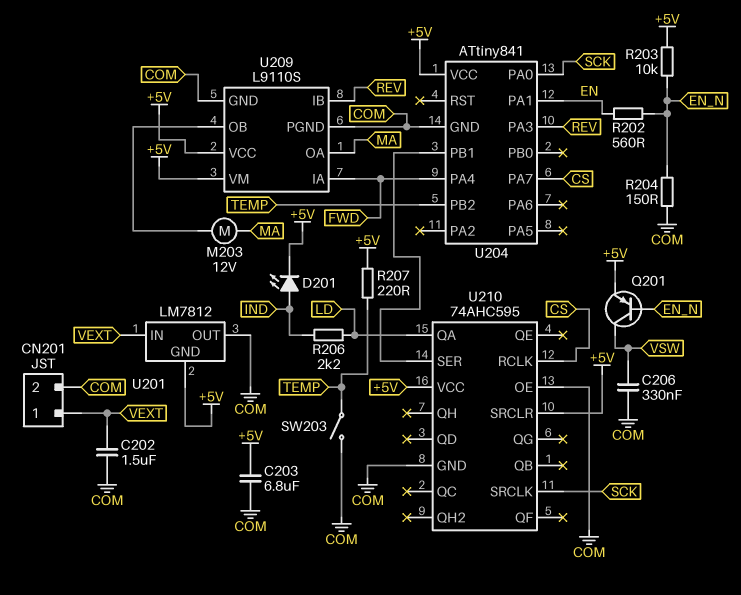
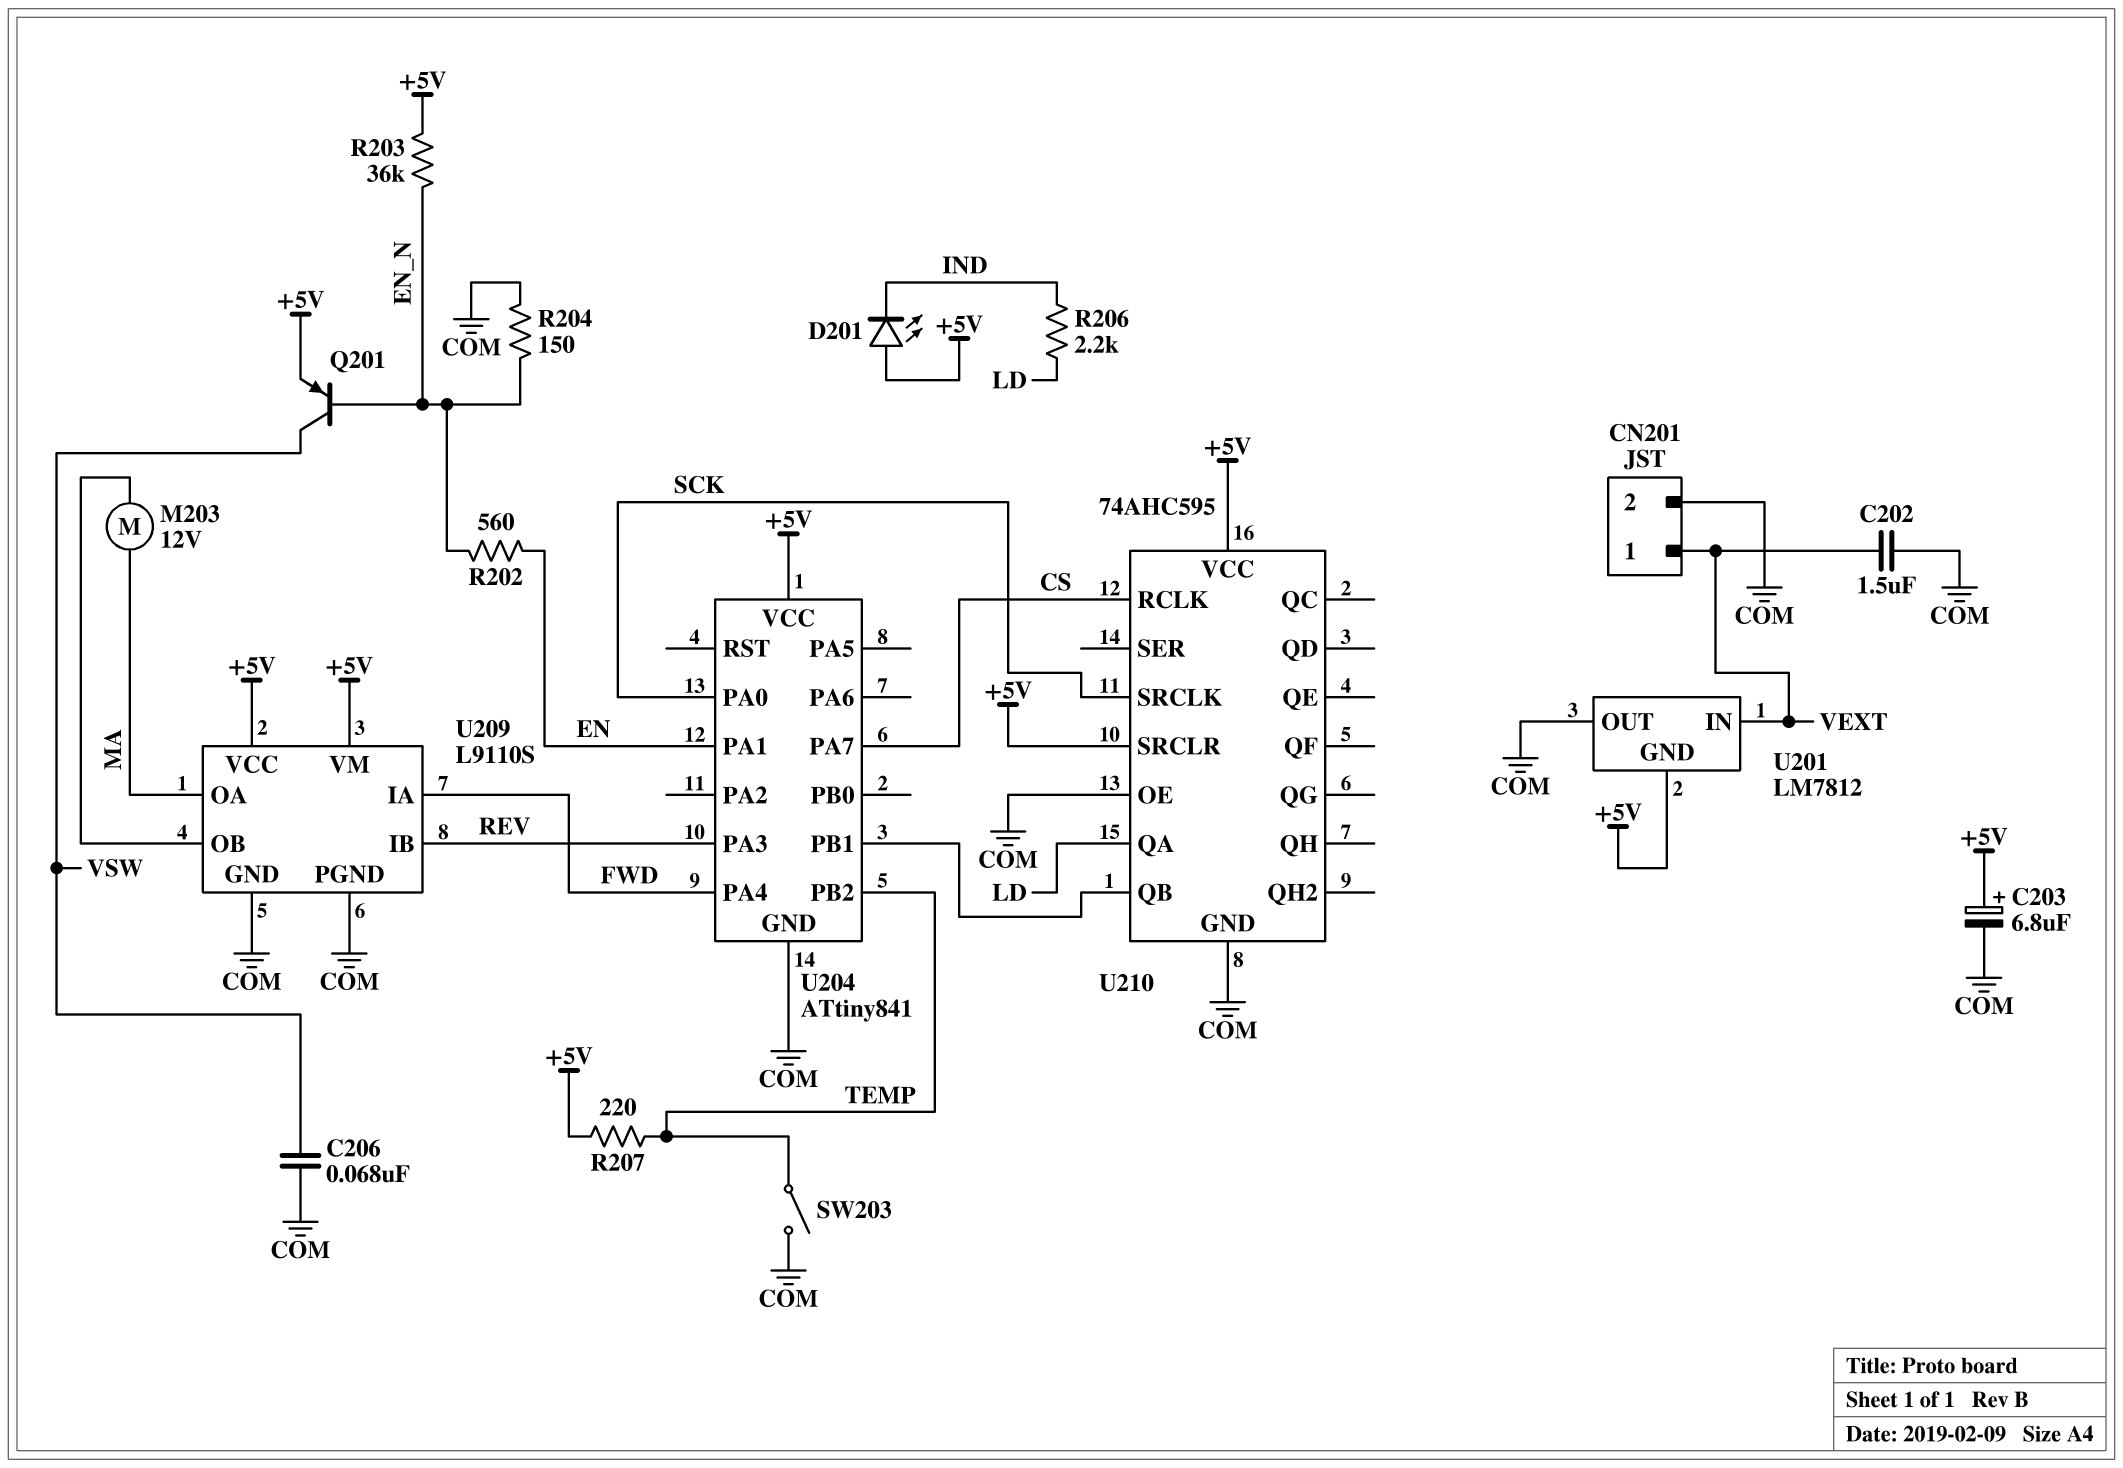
C203: 6.8uF (+5V, COM) -> 6.8uF (plus +5V, minus COM)
C206: 330nF (COM, VSW) -> 68nF (COM, VSW)
D201: LED (A IND, K +5V) -> LED (A +5V, K IND)
R203: 10k (+5V, EN_N) -> 36k (+5V, EN_N)
U210 pin QB: none -> U204/PB1
U210 pin SER: U204/PB1 -> none

